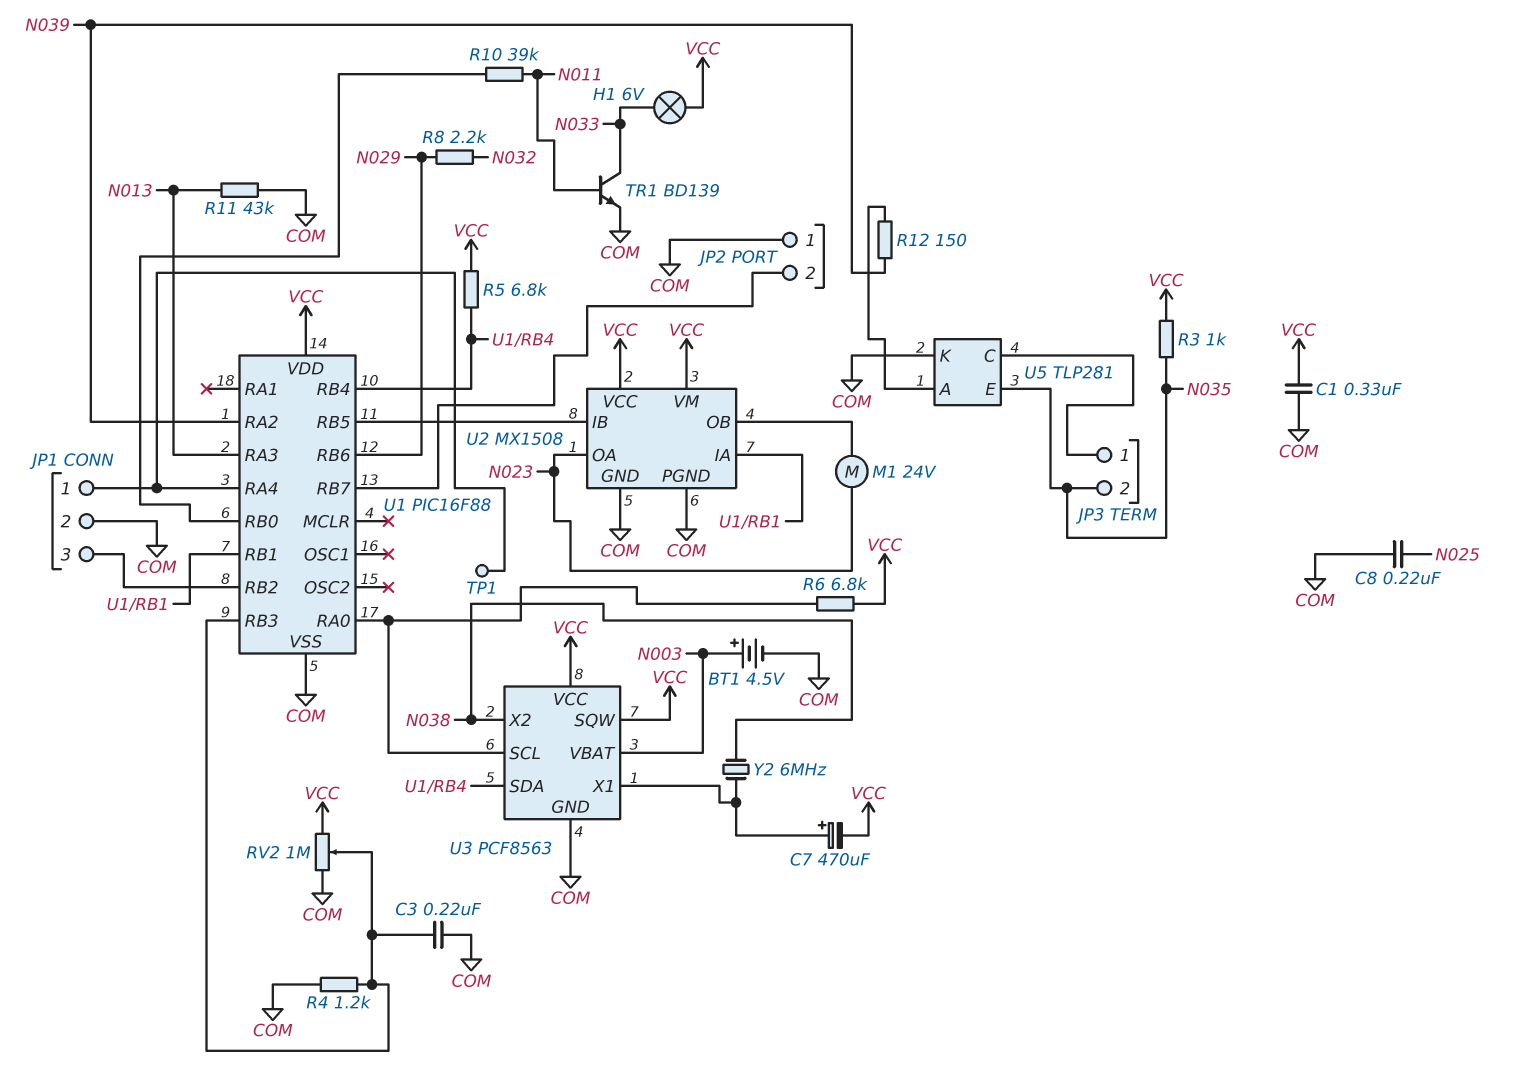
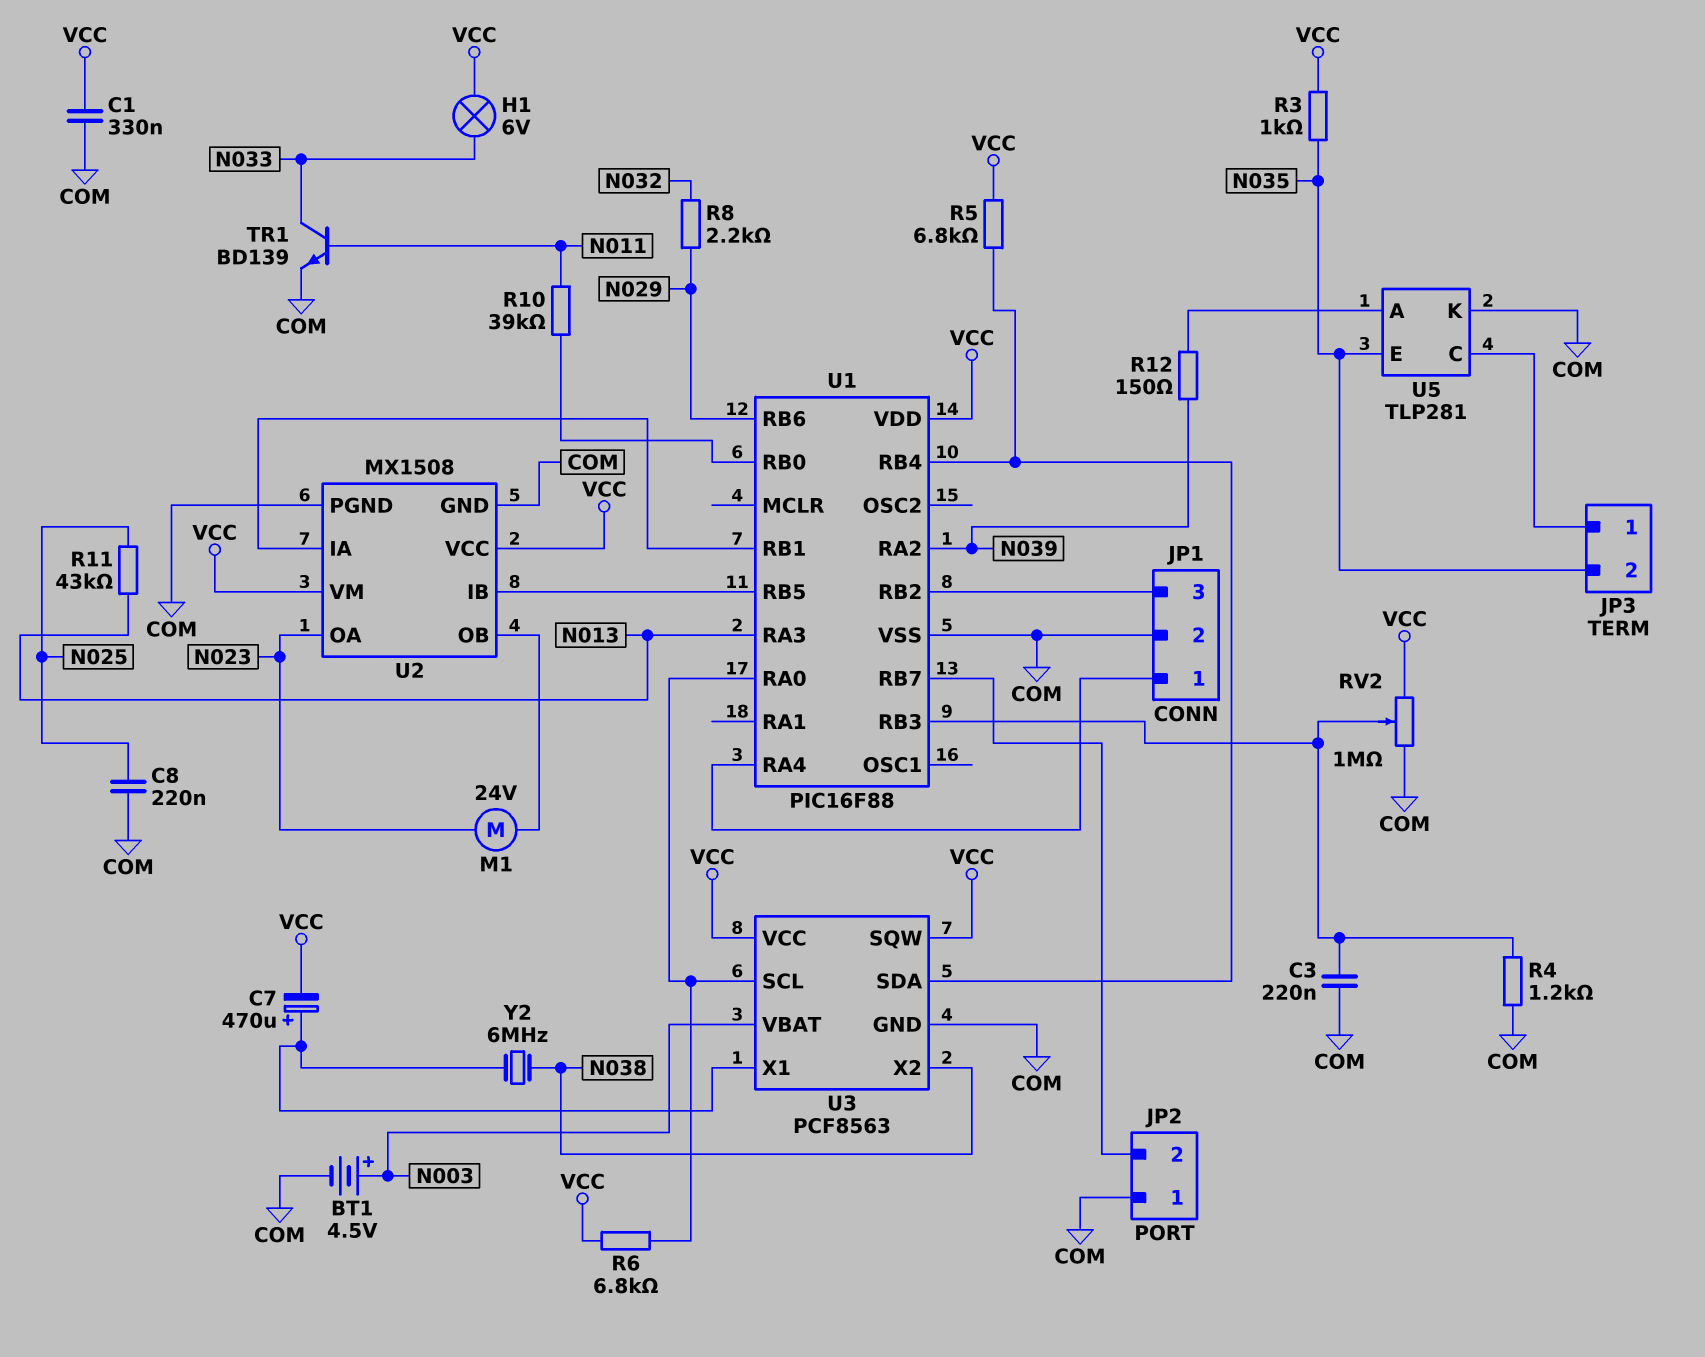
R11: 43k (COM, N013) -> 43k (N013, N025)
TP1: test point (JP1/1) -> none

